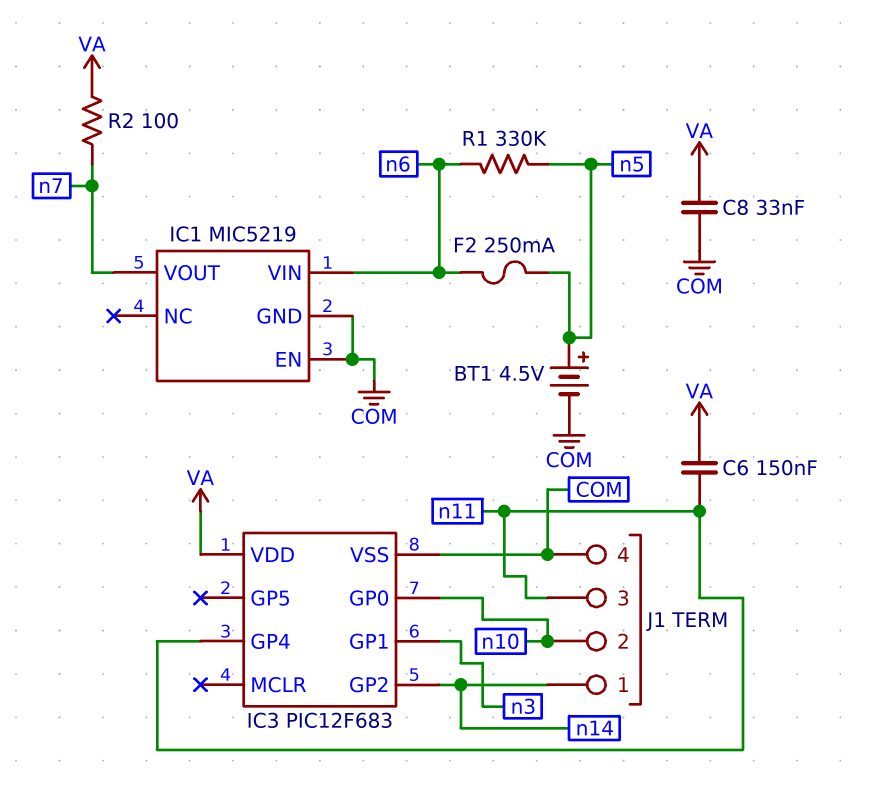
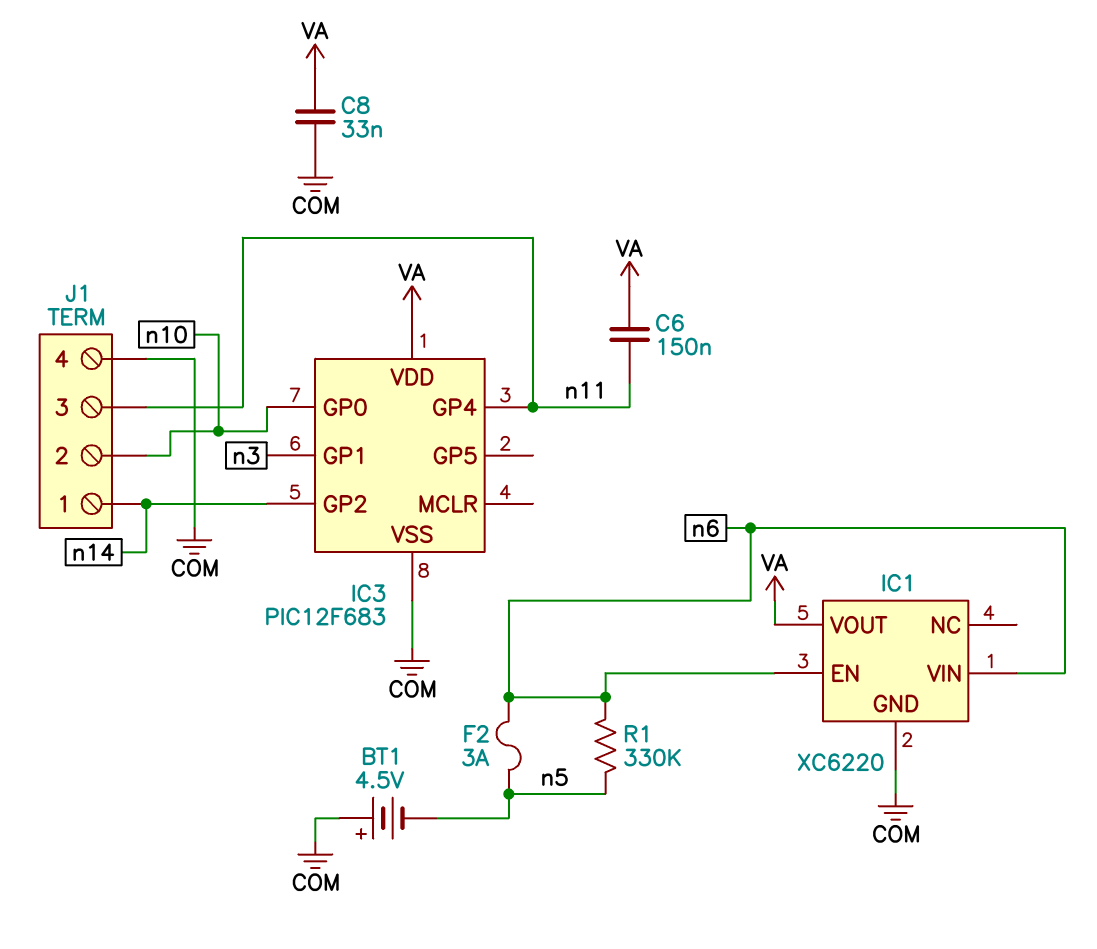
BT1: 4.5V (plus n5, minus COM) -> 4.5V (plus COM, minus n5)
F2: 250mA (n5, n6) -> 3A (n5, n6)
IC1: MIC5219 -> XC6220
IC1 pin EN: COM -> n6
IC1 pin VOUT: n7 -> VA
R2: 100 (VA, n7) -> none

